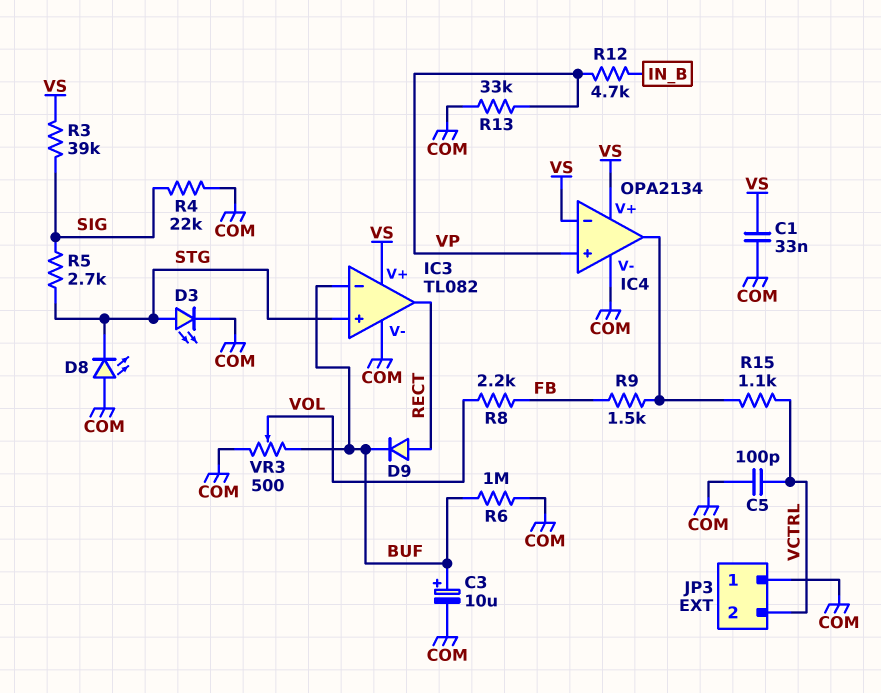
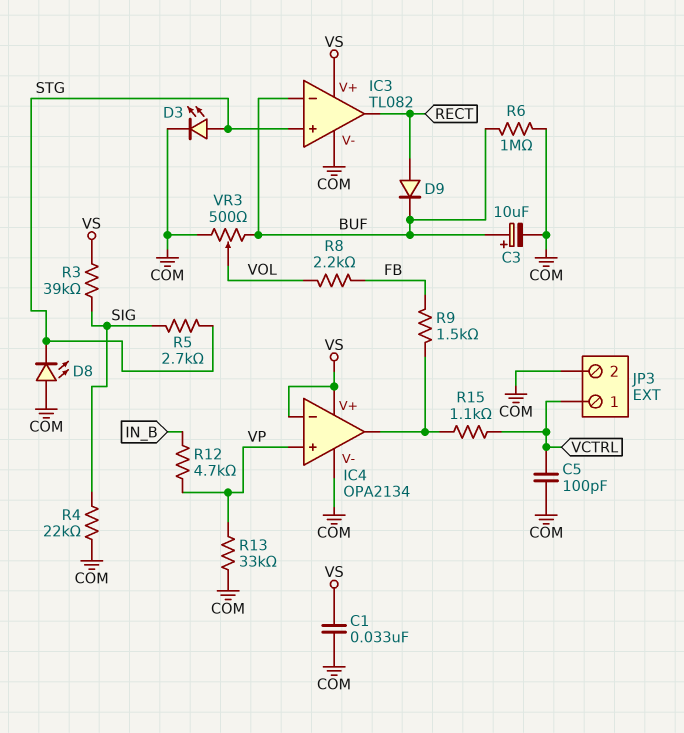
JP3 pin 1: COM -> VCTRL
JP3 pin 2: VCTRL -> COM

